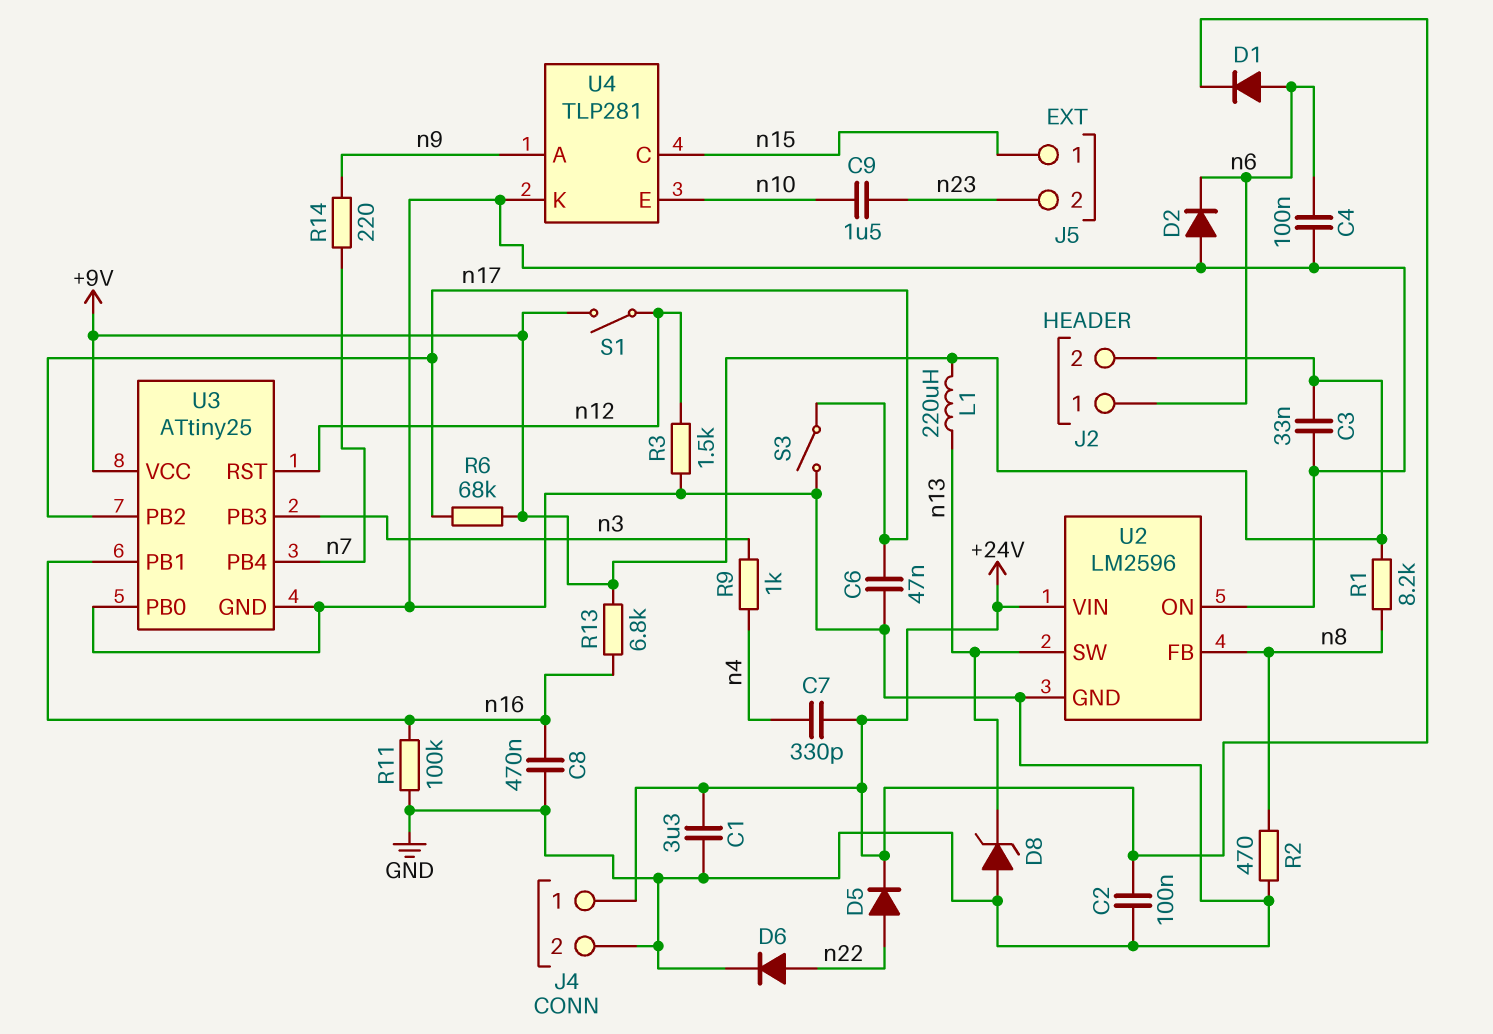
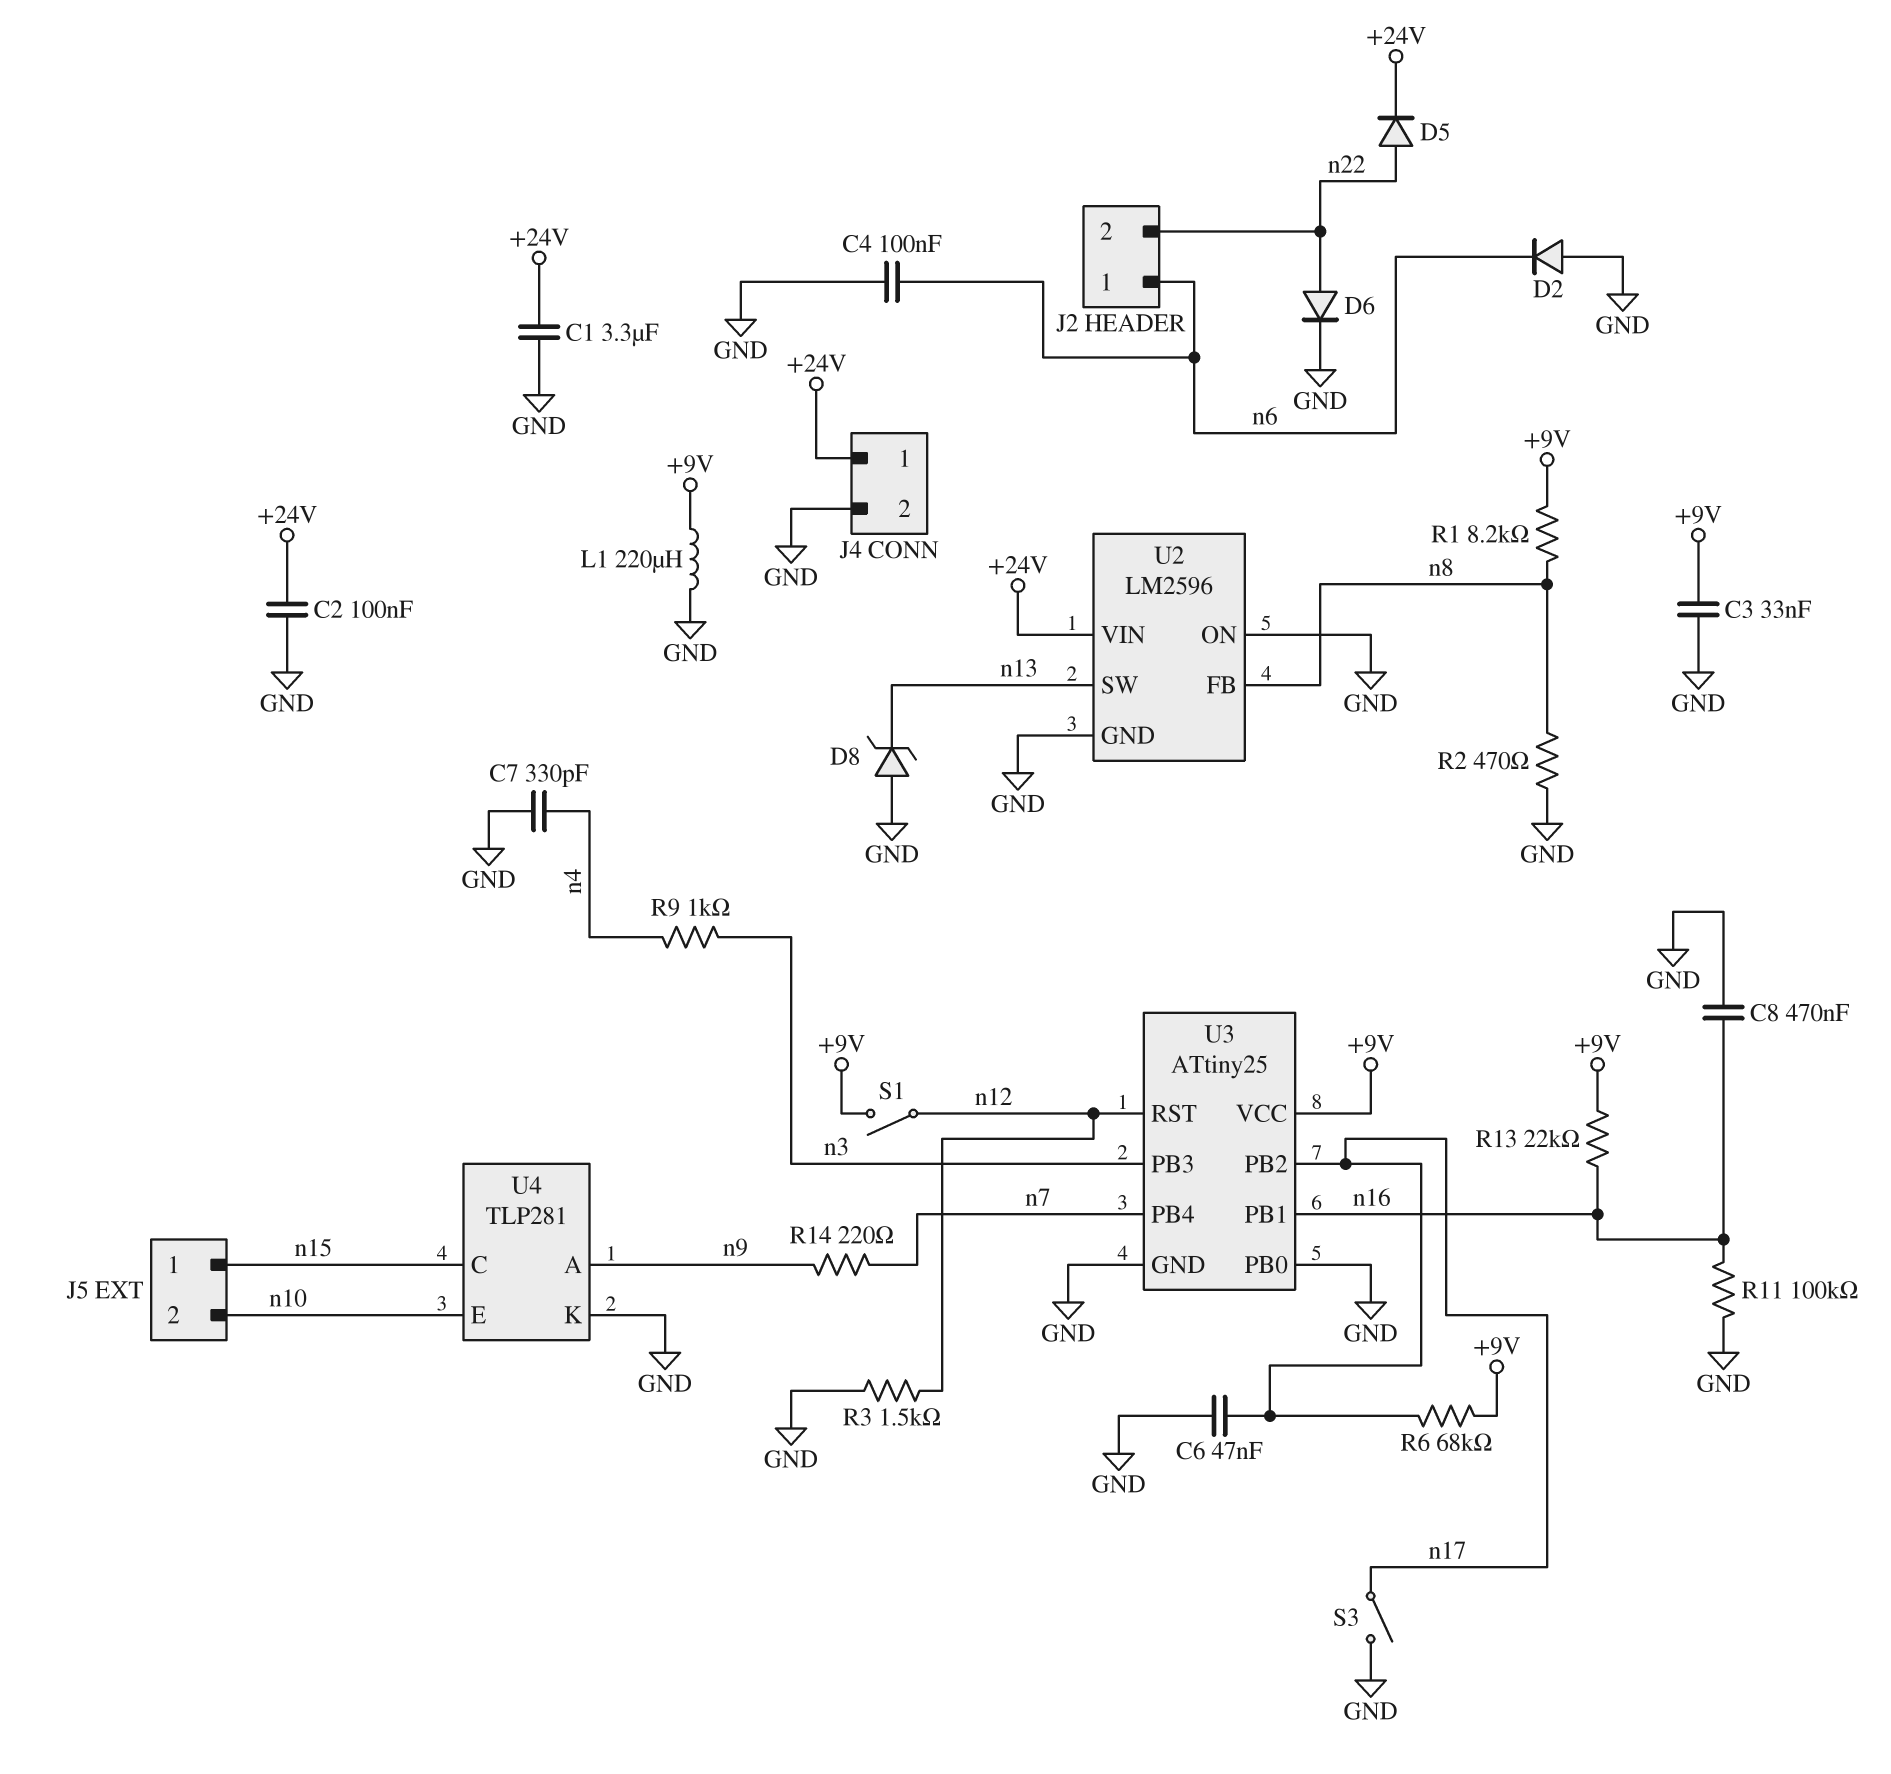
C7: 330pF (+24V, n4) -> 330pF (GND, n4)
C9: 1.5uF (n10, n23) -> none
D1: diode (A n6, K +24V) -> none
J2 pin 2: +9V -> n22
J5 pin 2: n23 -> n10
L1: 220uH (+9V, n13) -> 220uH (+9V, GND)
R13: 6.8k (+9V, n16) -> 22k (+9V, n16)

